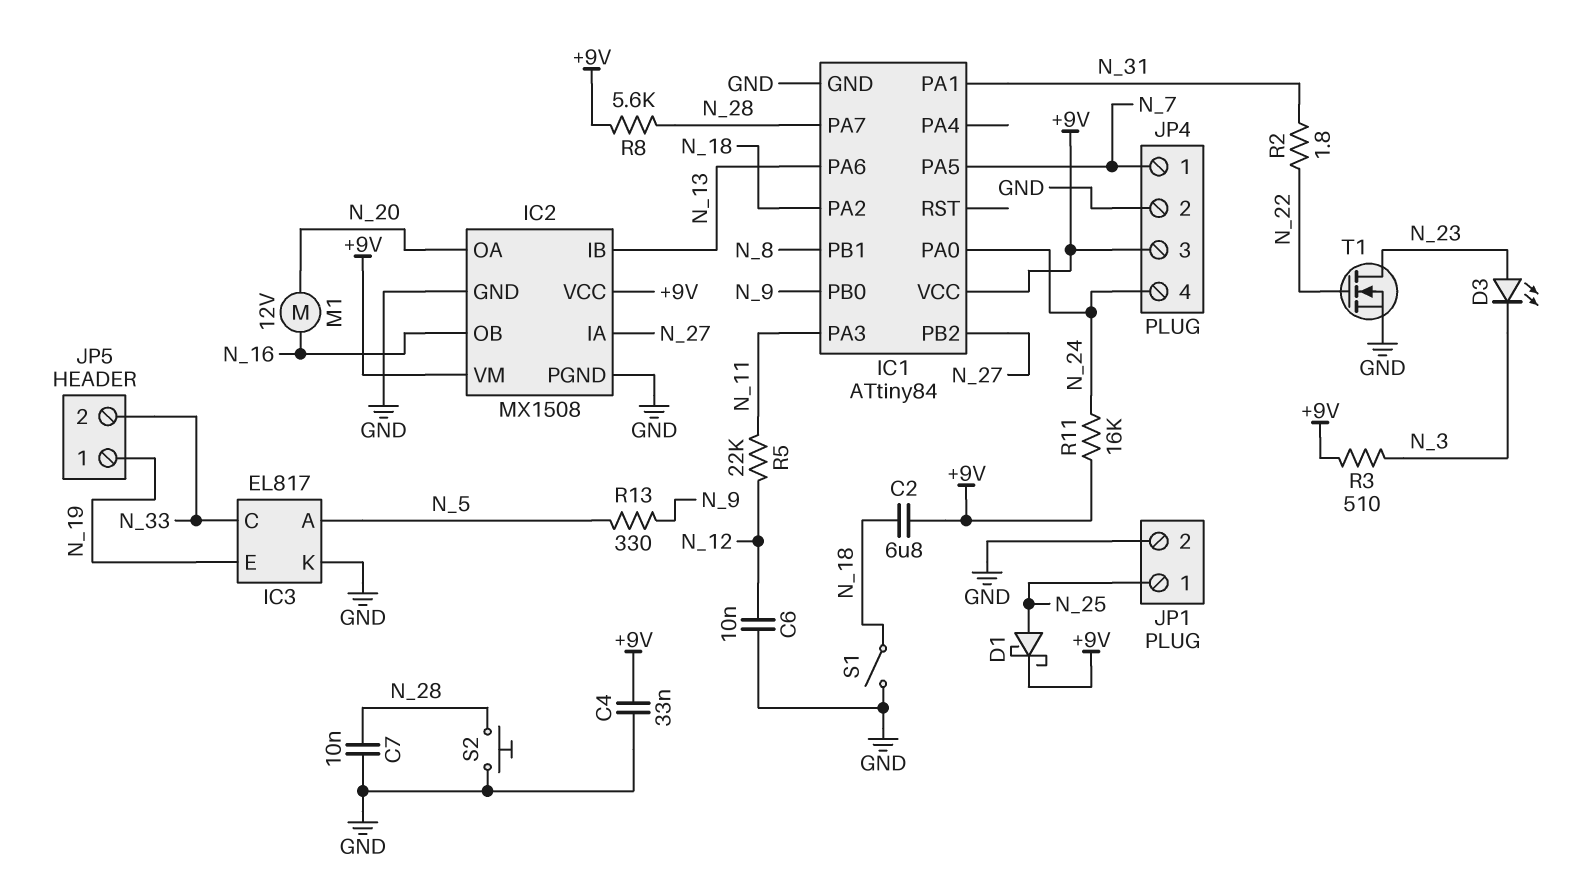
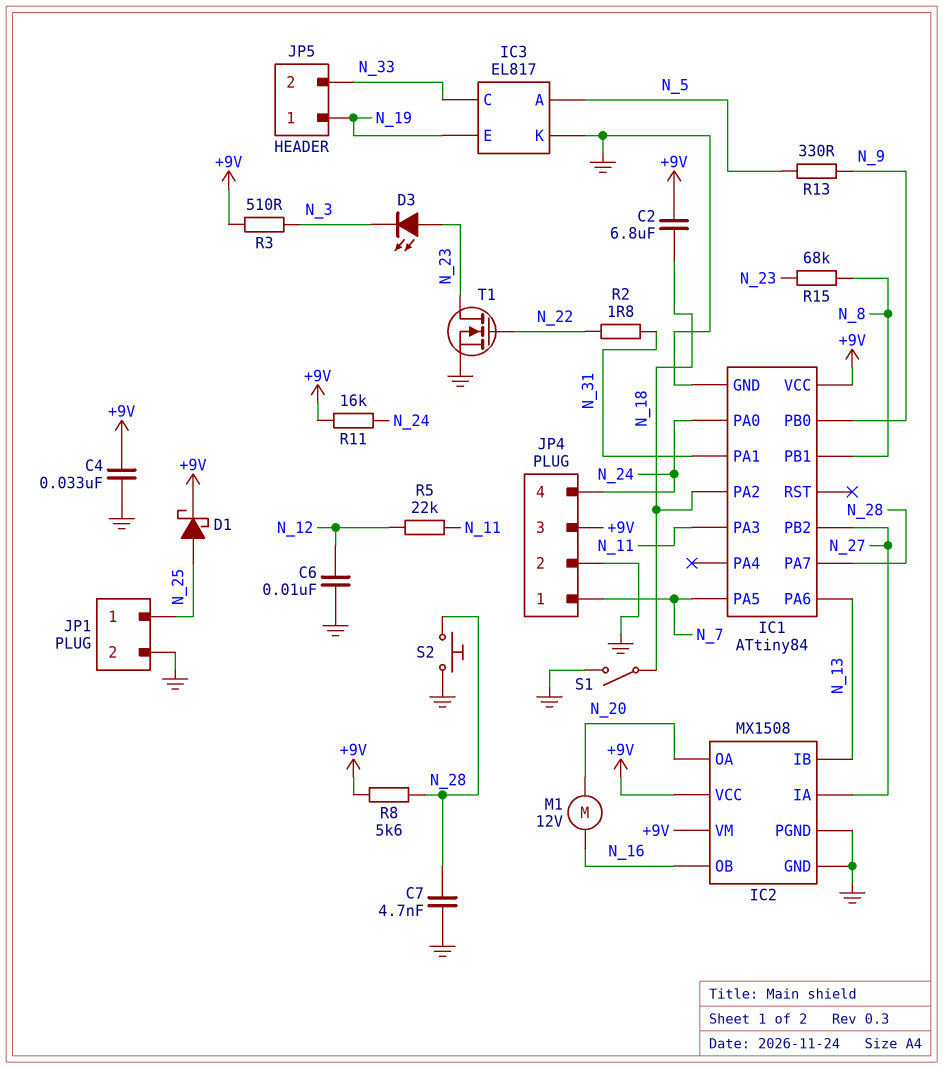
C7: 10nF (GND, N_28) -> 4.7nF (GND, N_28)
R15: none -> 68k (N_8, N_23)

